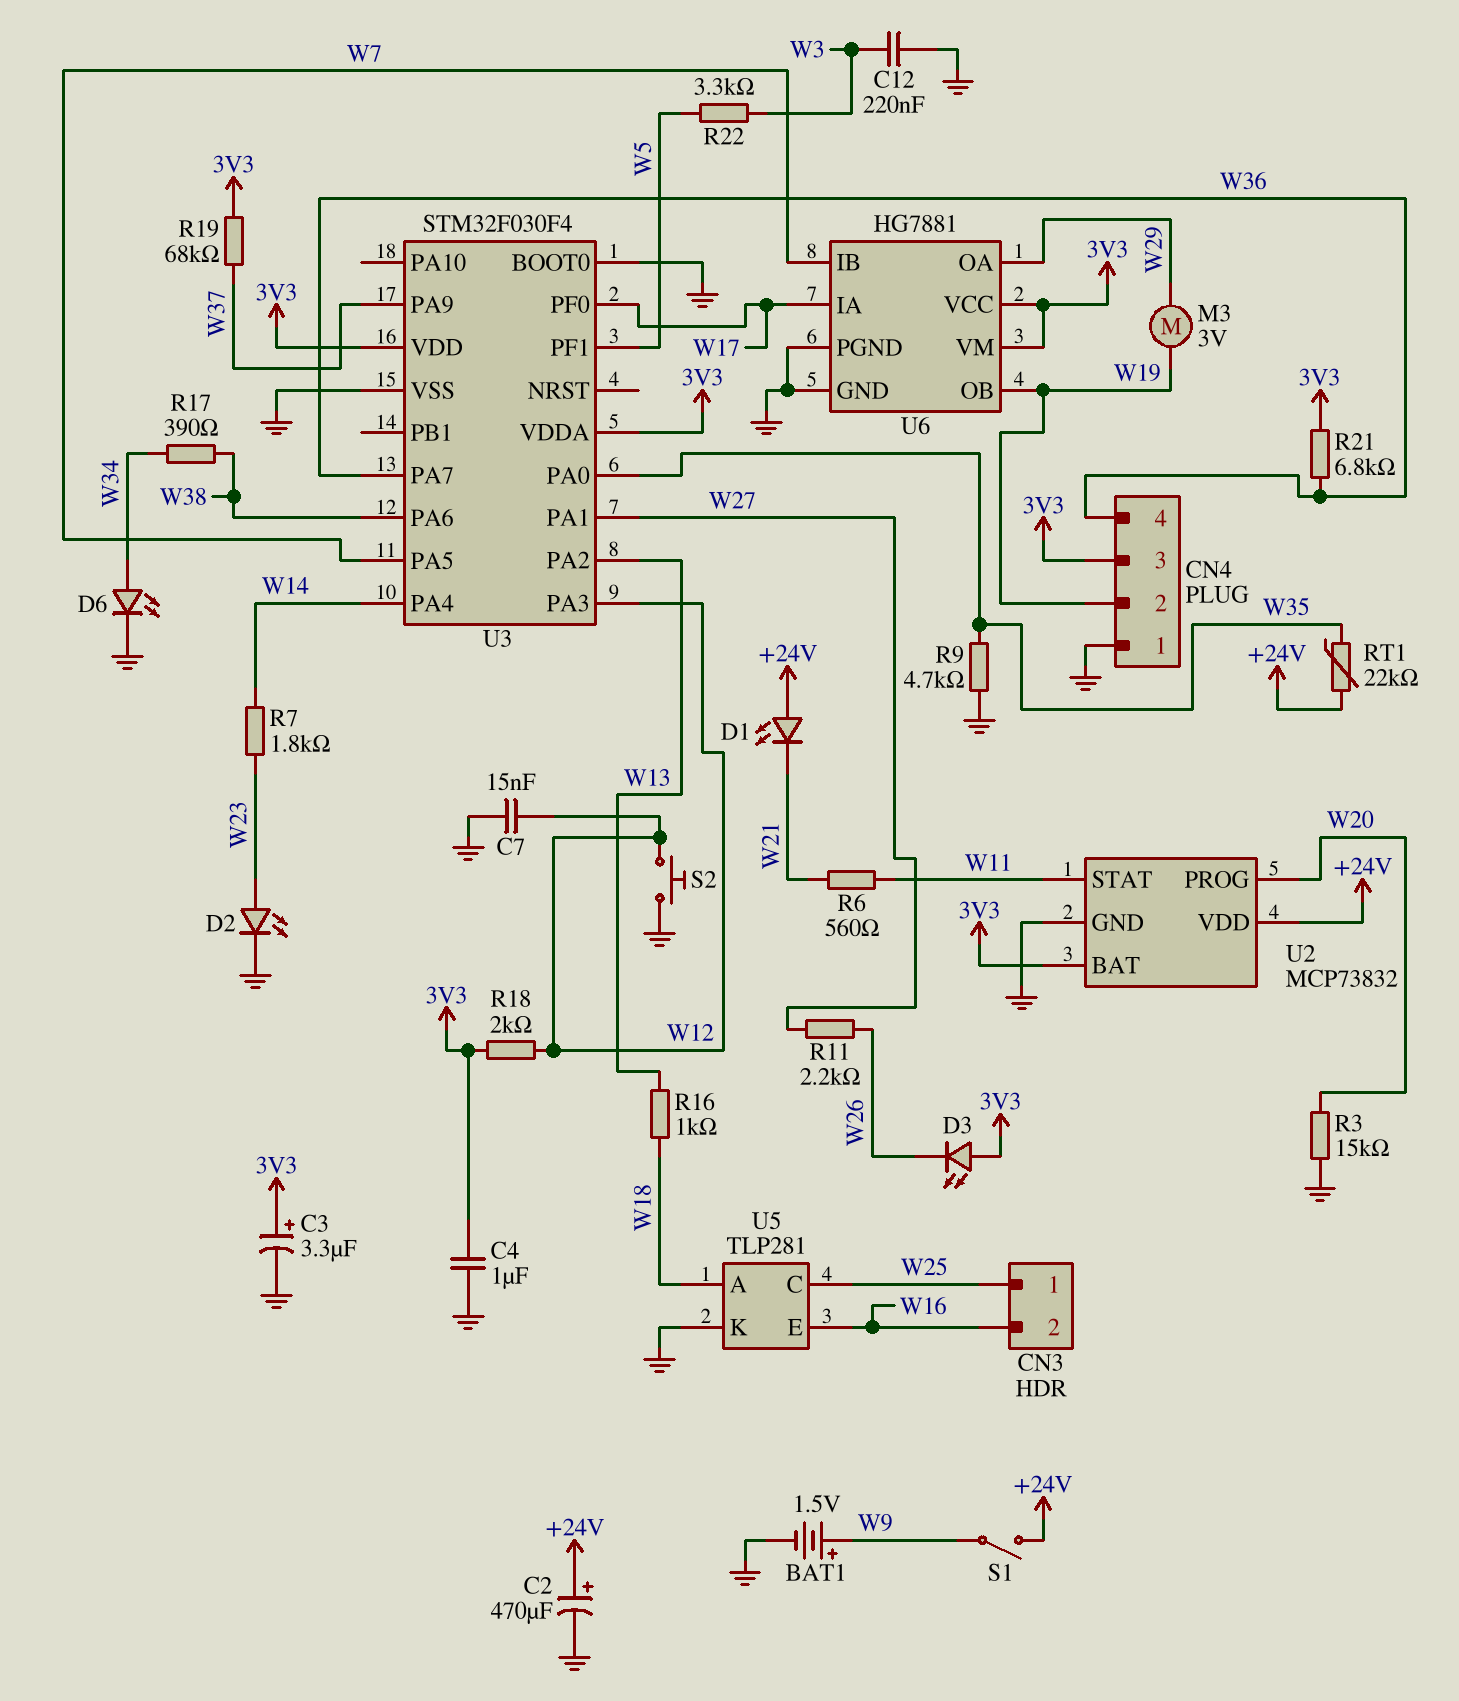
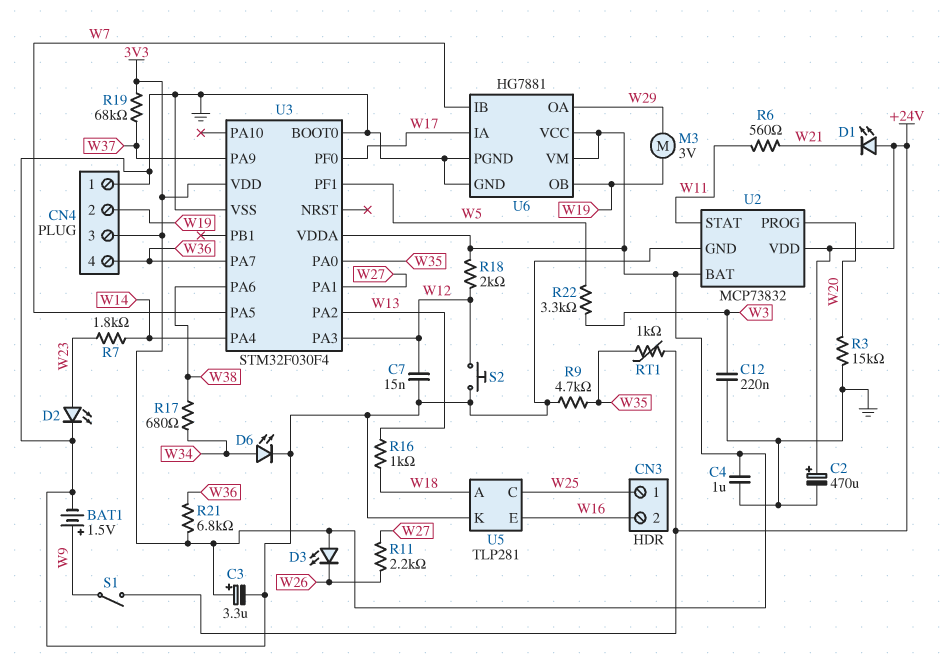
R17: 390 (W34, W38) -> 680 (W34, W38)
RT1: 22k (+24V, W35) -> 1k (+24V, W35)

